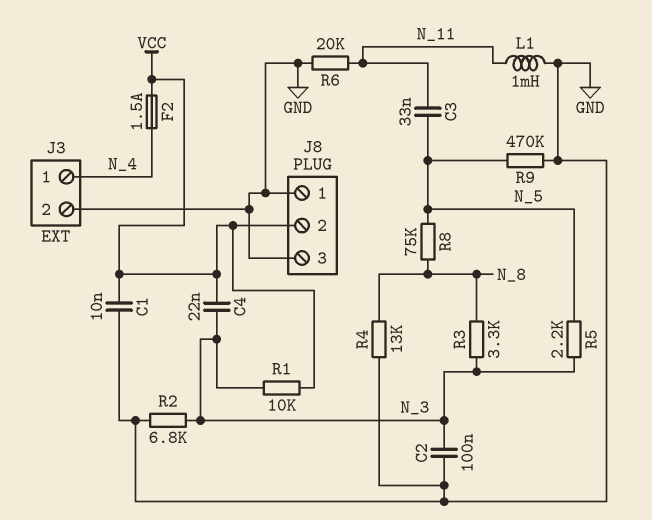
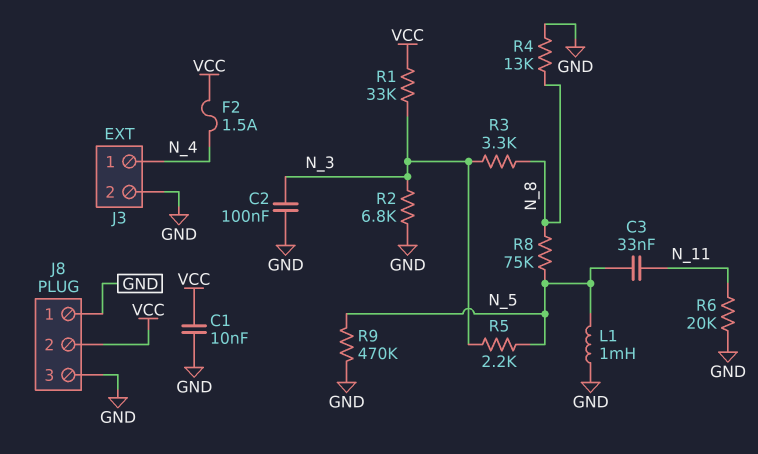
C4: 22nF (N_3, VCC) -> none
L1: 1mH (GND, N_11) -> 1mH (GND, N_5)
R1: 10k (N_3, VCC) -> 33k (N_3, VCC)

